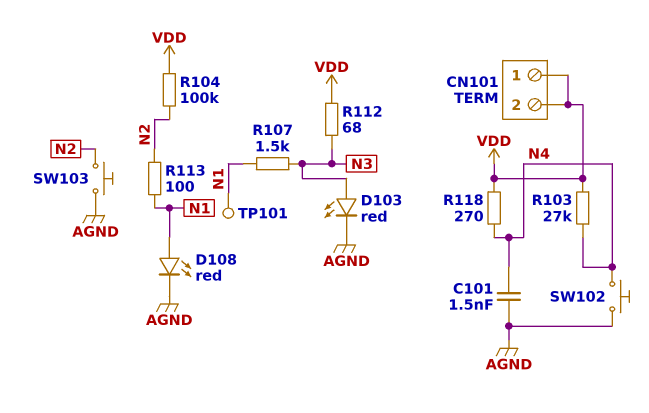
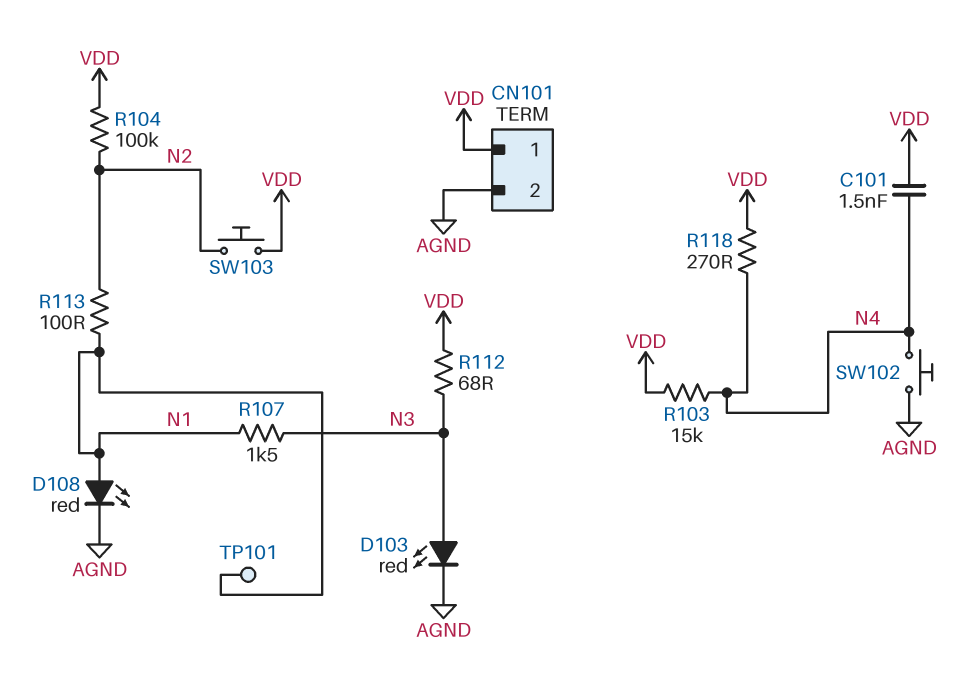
C101: 1.5nF (AGND, N4) -> 1.5nF (N4, VDD)
CN101 pin 2: VDD -> AGND
R103: 27k (N4, VDD) -> 15k (N4, VDD)
SW103: button (AGND, N2) -> button (N2, VDD)

